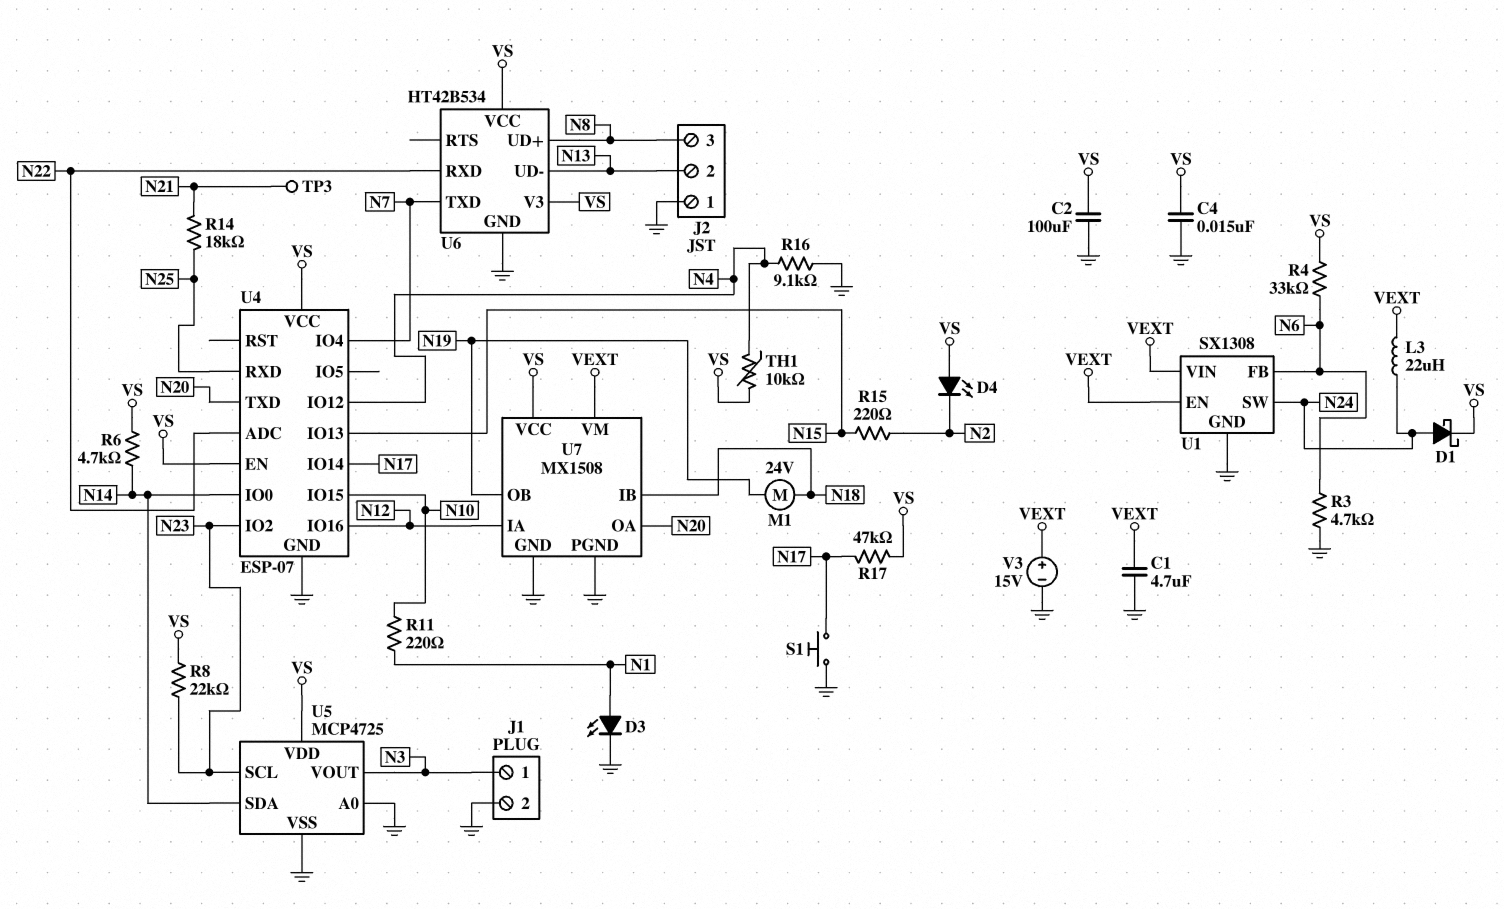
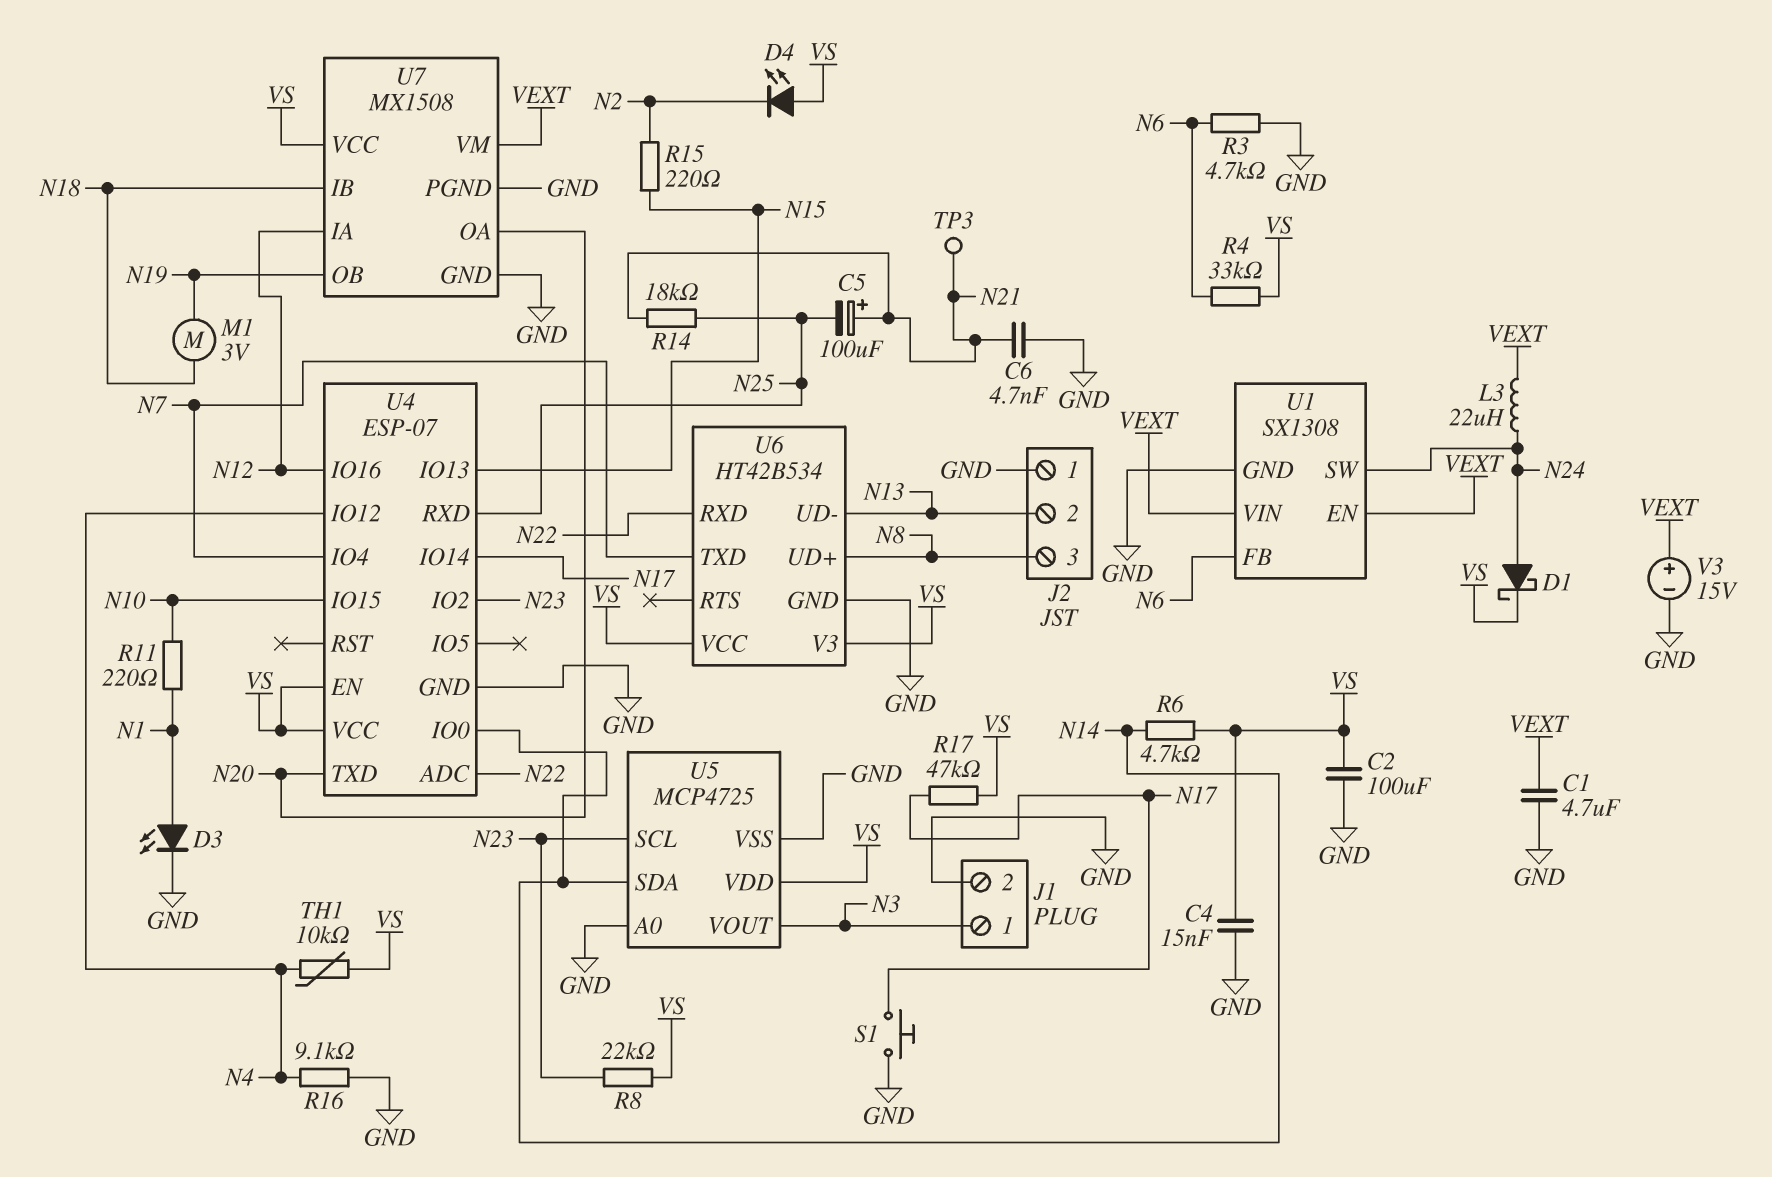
C5: none -> 100uF (plus N21, minus N25)
C6: none -> 4.7nF (GND, N21)
M1: motor 24V (N18, N19) -> motor 3V (N18, N19)

